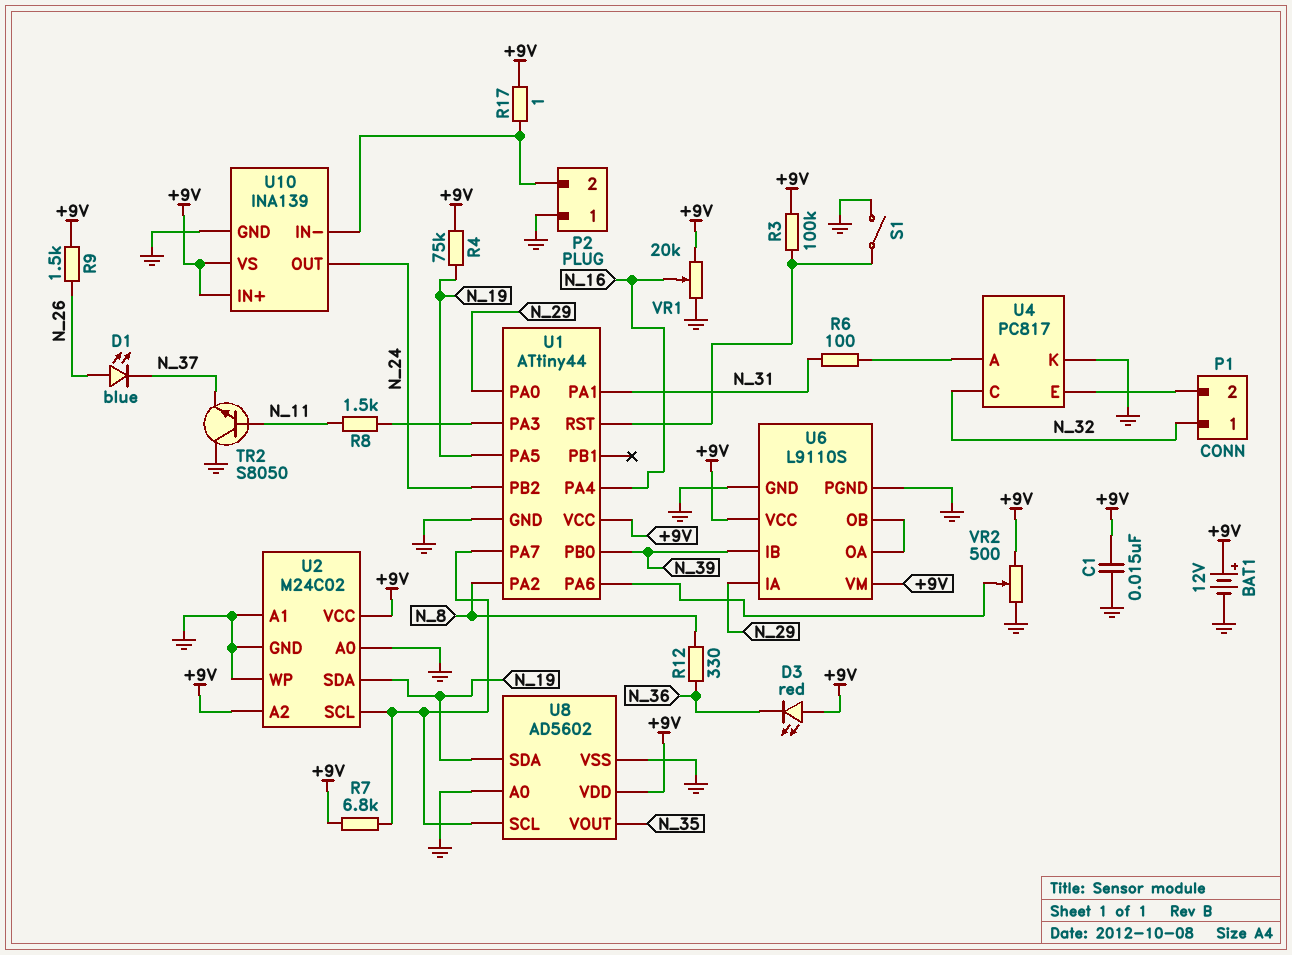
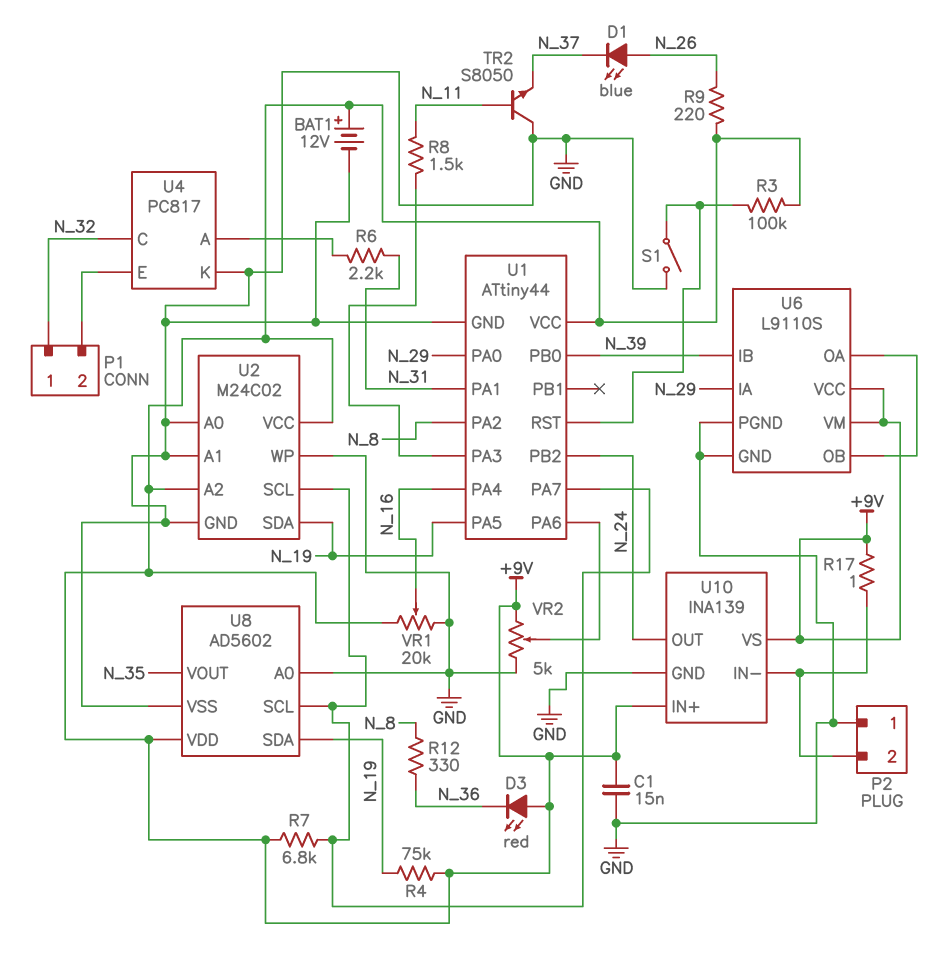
R6: 100 (N_31, U4/A) -> 2.2k (N_31, U4/A)
R9: 1.5k (+9V, N_26) -> 220 (+9V, N_26)
VR2: 500 (+9V, GND, wiper U1/PA6) -> 5k (+9V, GND, wiper U1/PA6)

